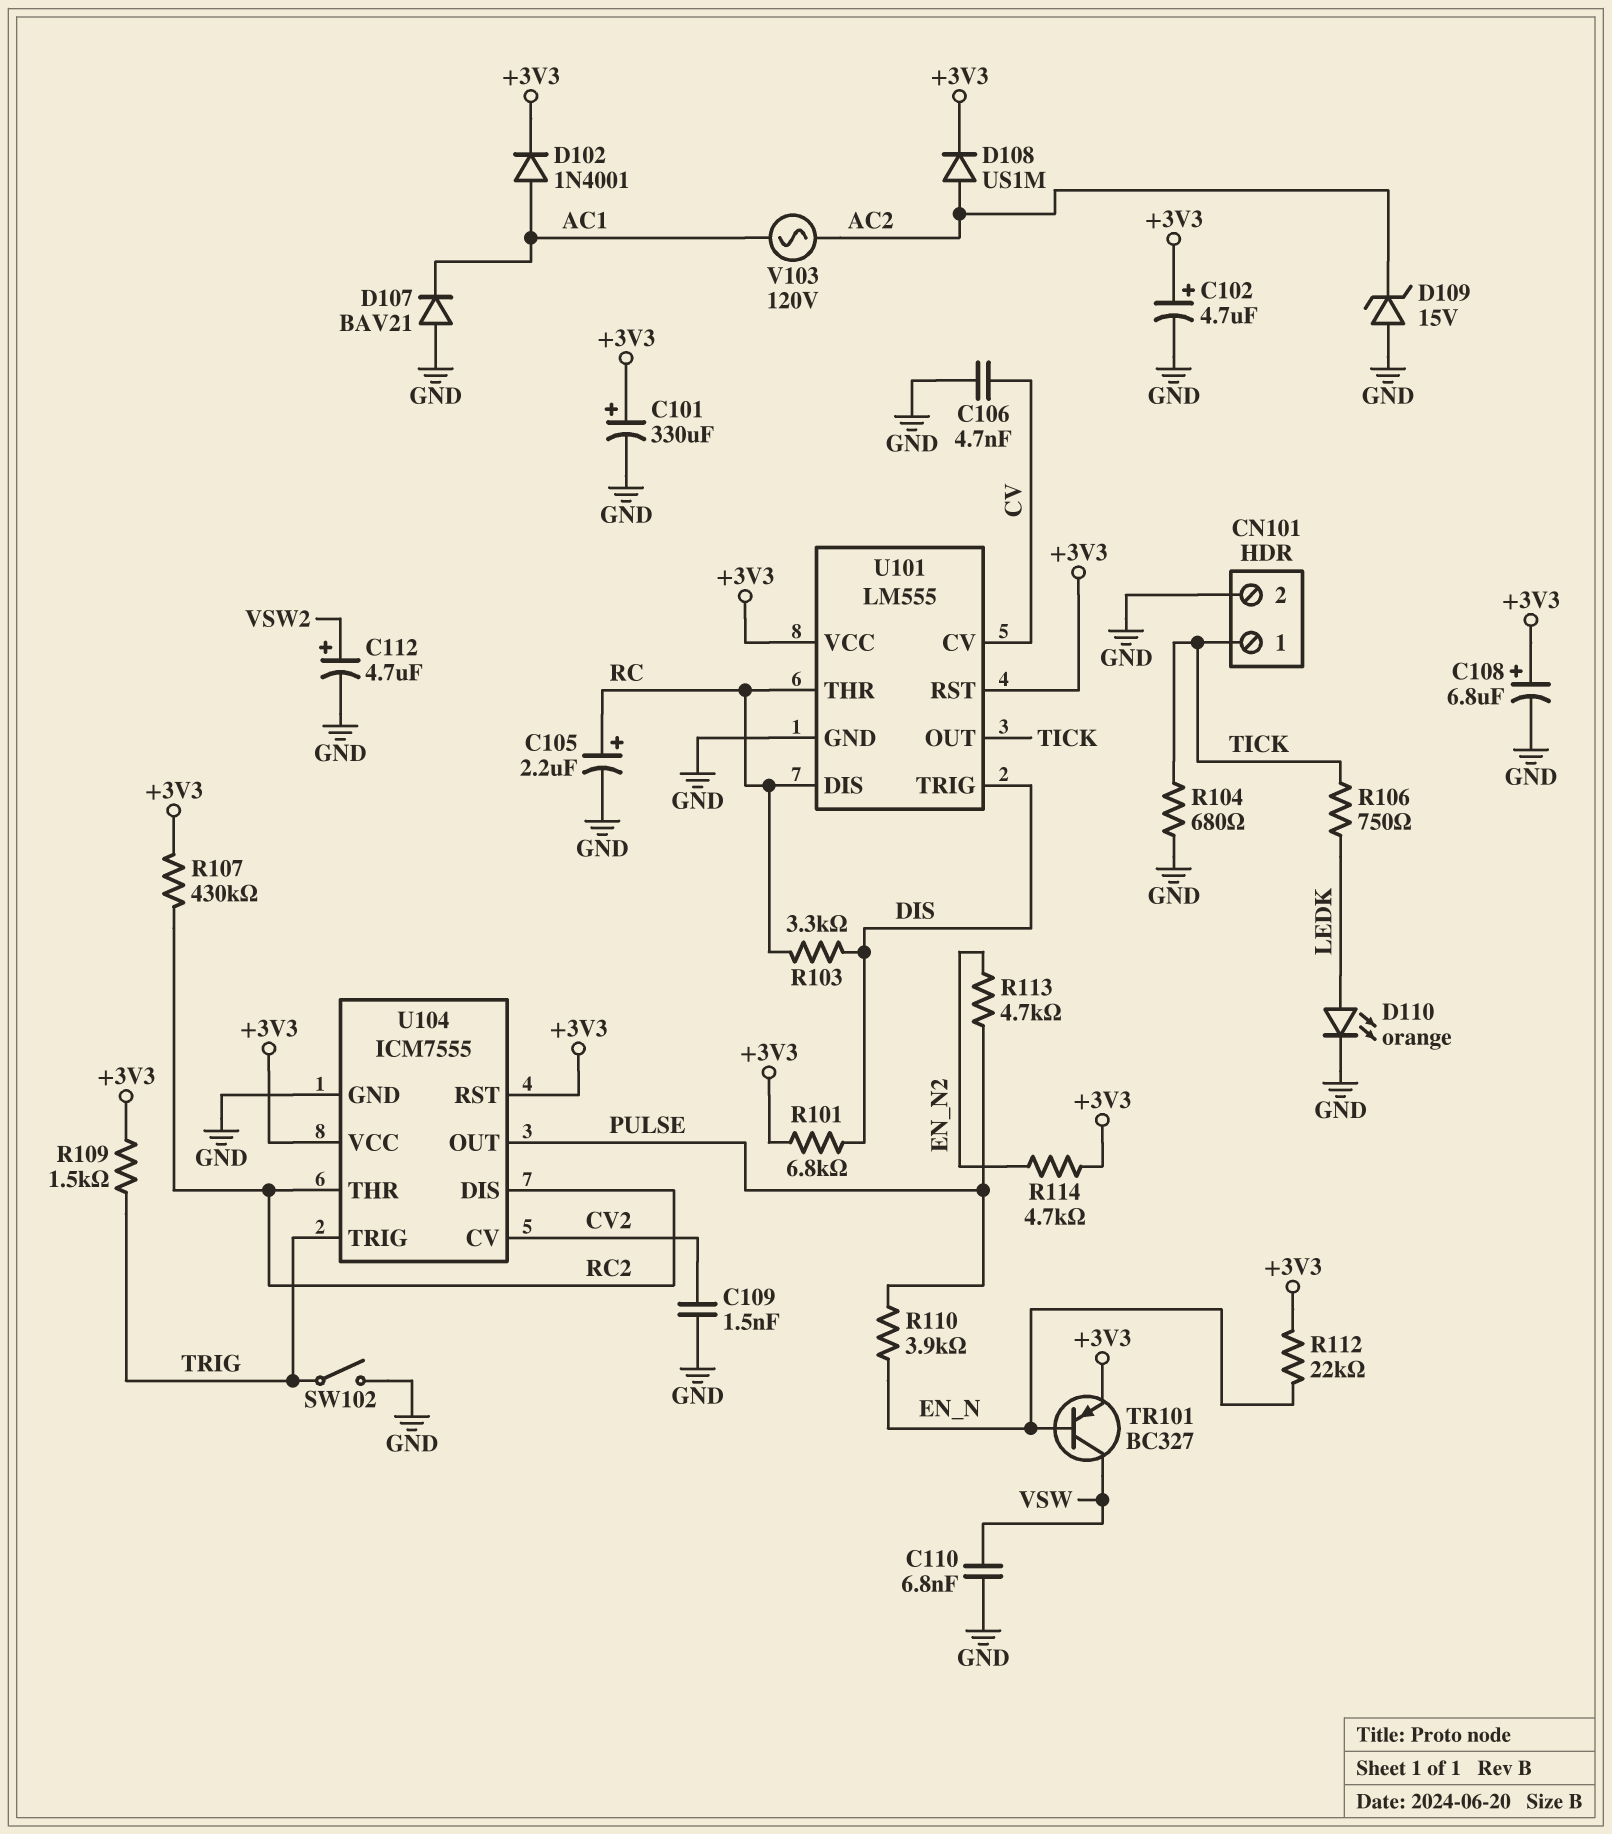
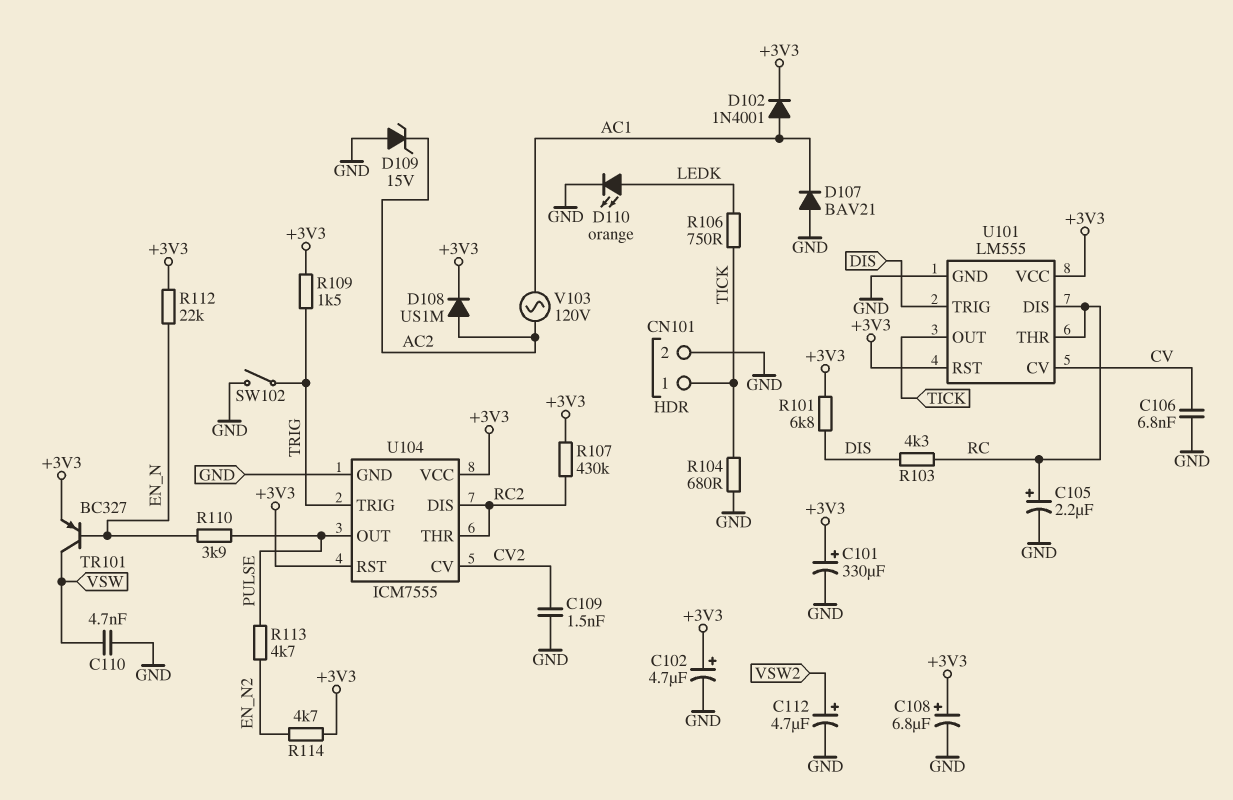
C106: 4.7nF (CV, GND) -> 6.8nF (CV, GND)
C110: 6.8nF (GND, VSW) -> 4.7nF (GND, VSW)
R103: 3.3k (DIS, RC) -> 4.3k (DIS, RC)

